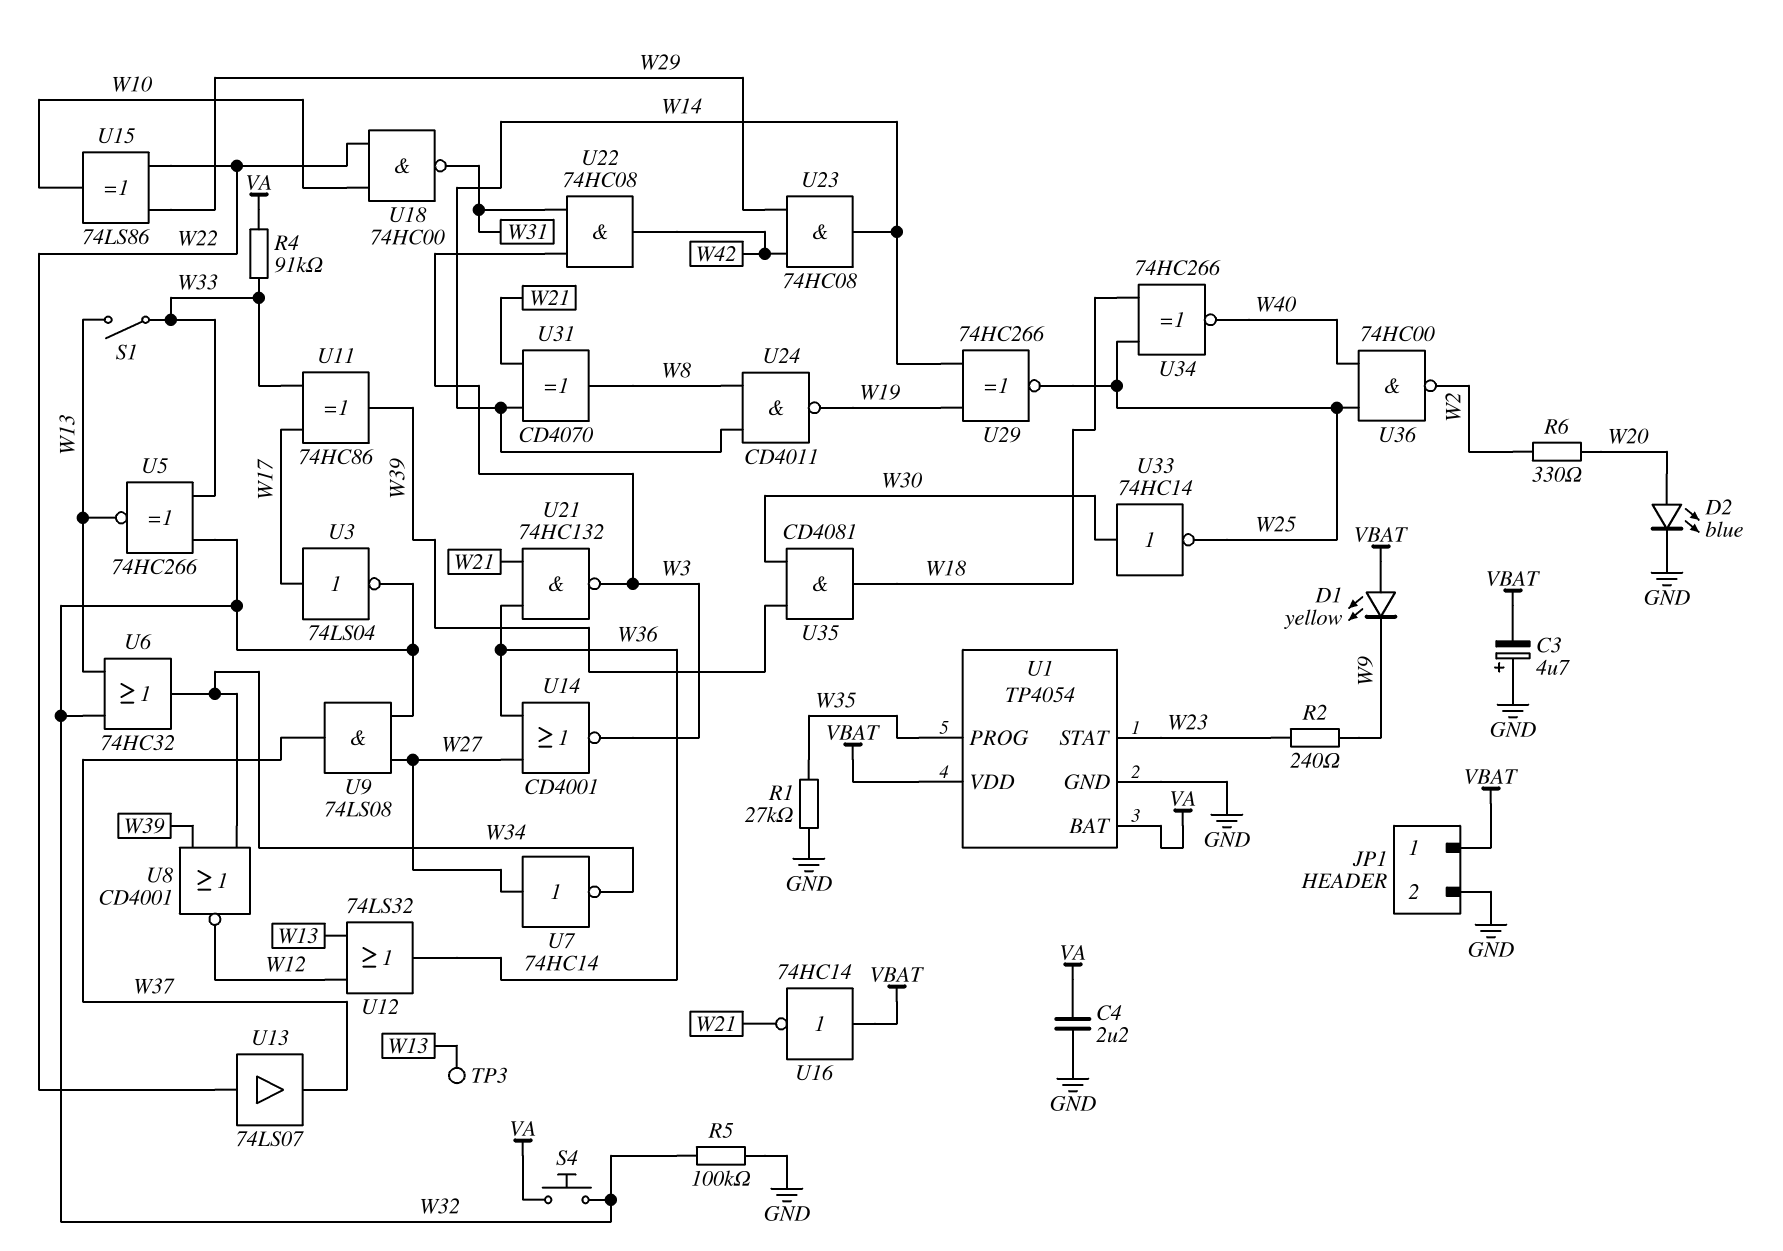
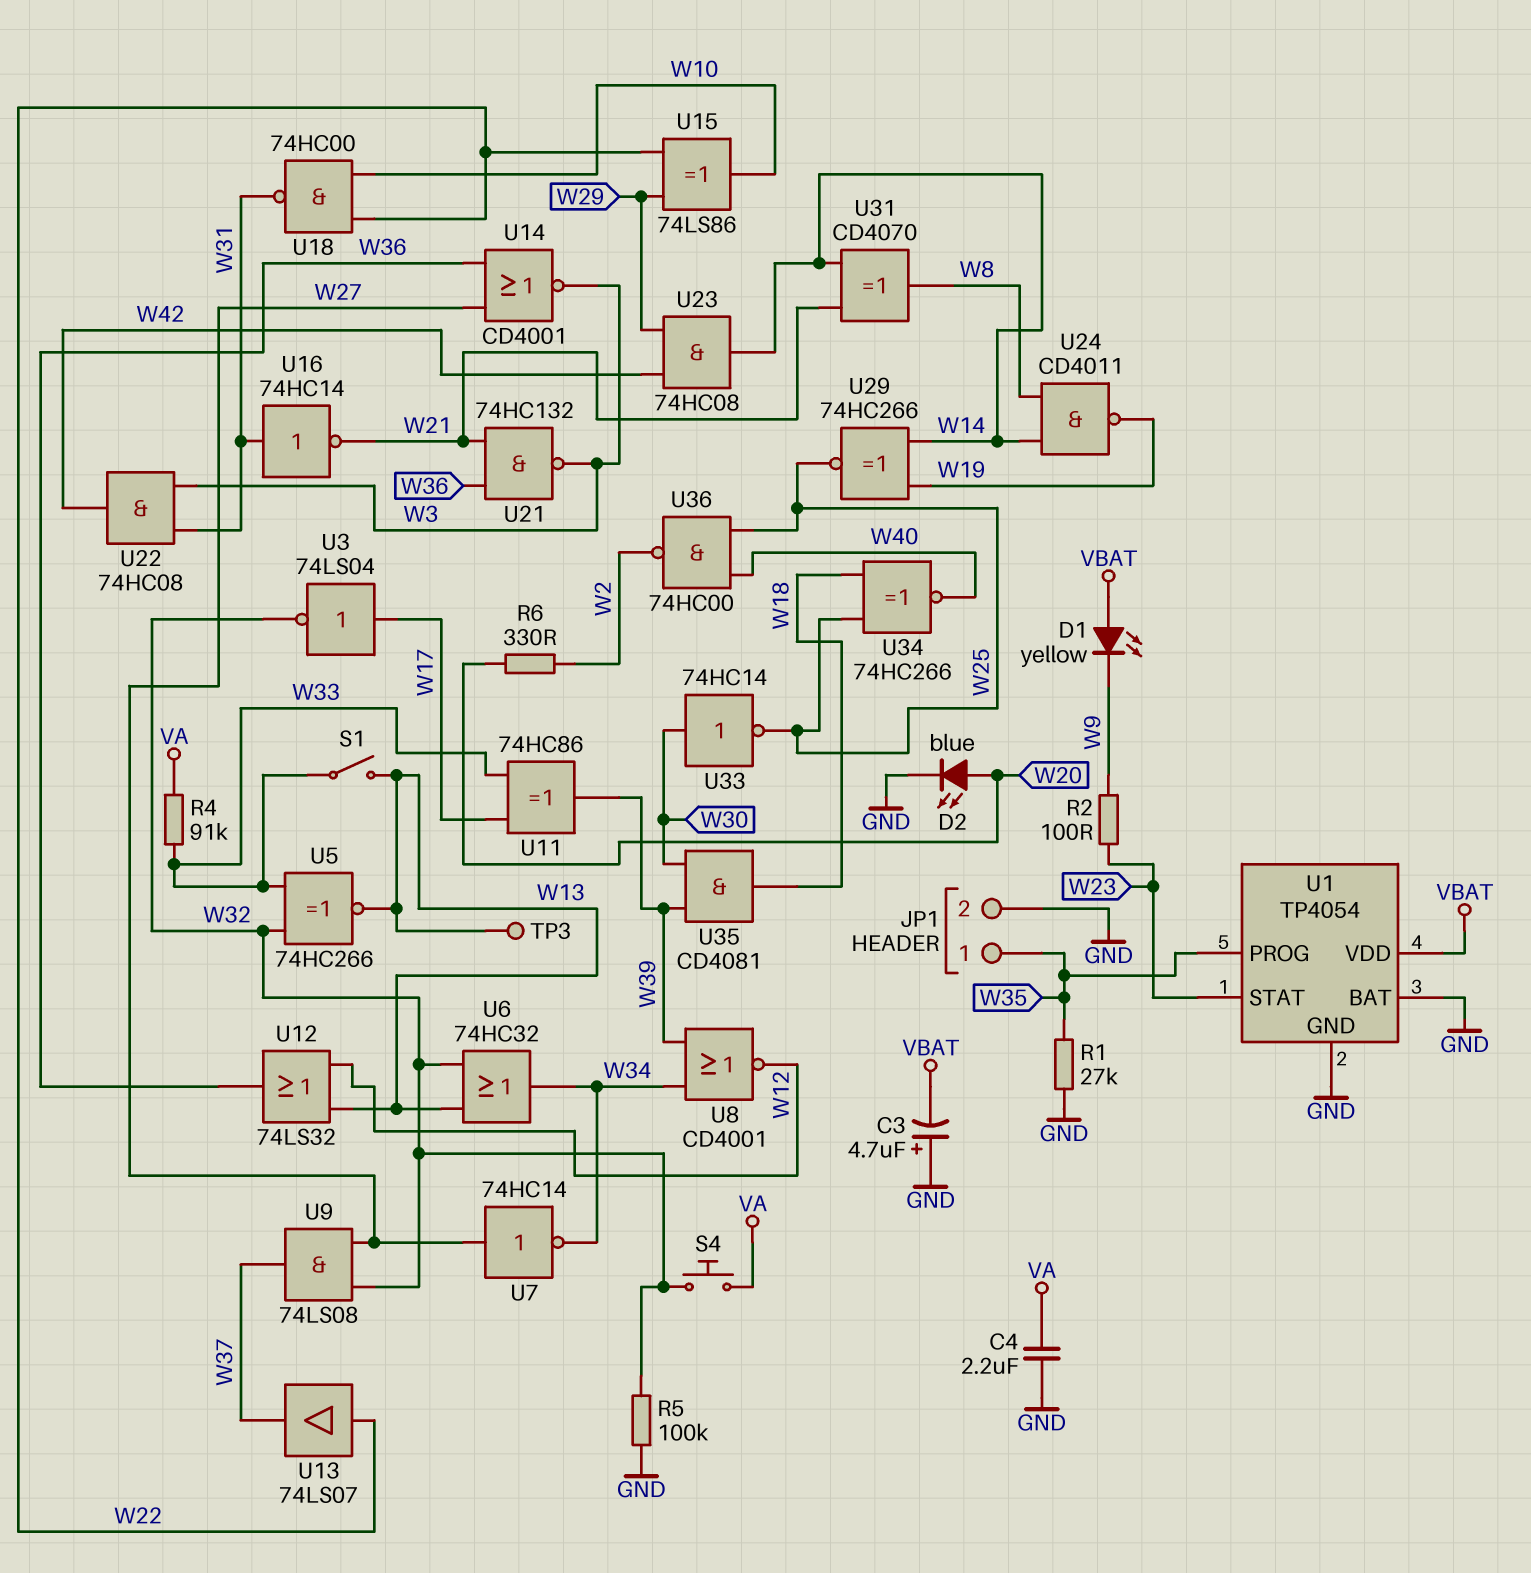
JP1 pin 1: VBAT -> W35
R2: 240 (W9, W23) -> 100 (W9, W23)
U1 pin BAT: VA -> GND
U16: NOT 74HC14 (in VBAT, out W21) -> NOT 74HC14 (in W31, out W21)

